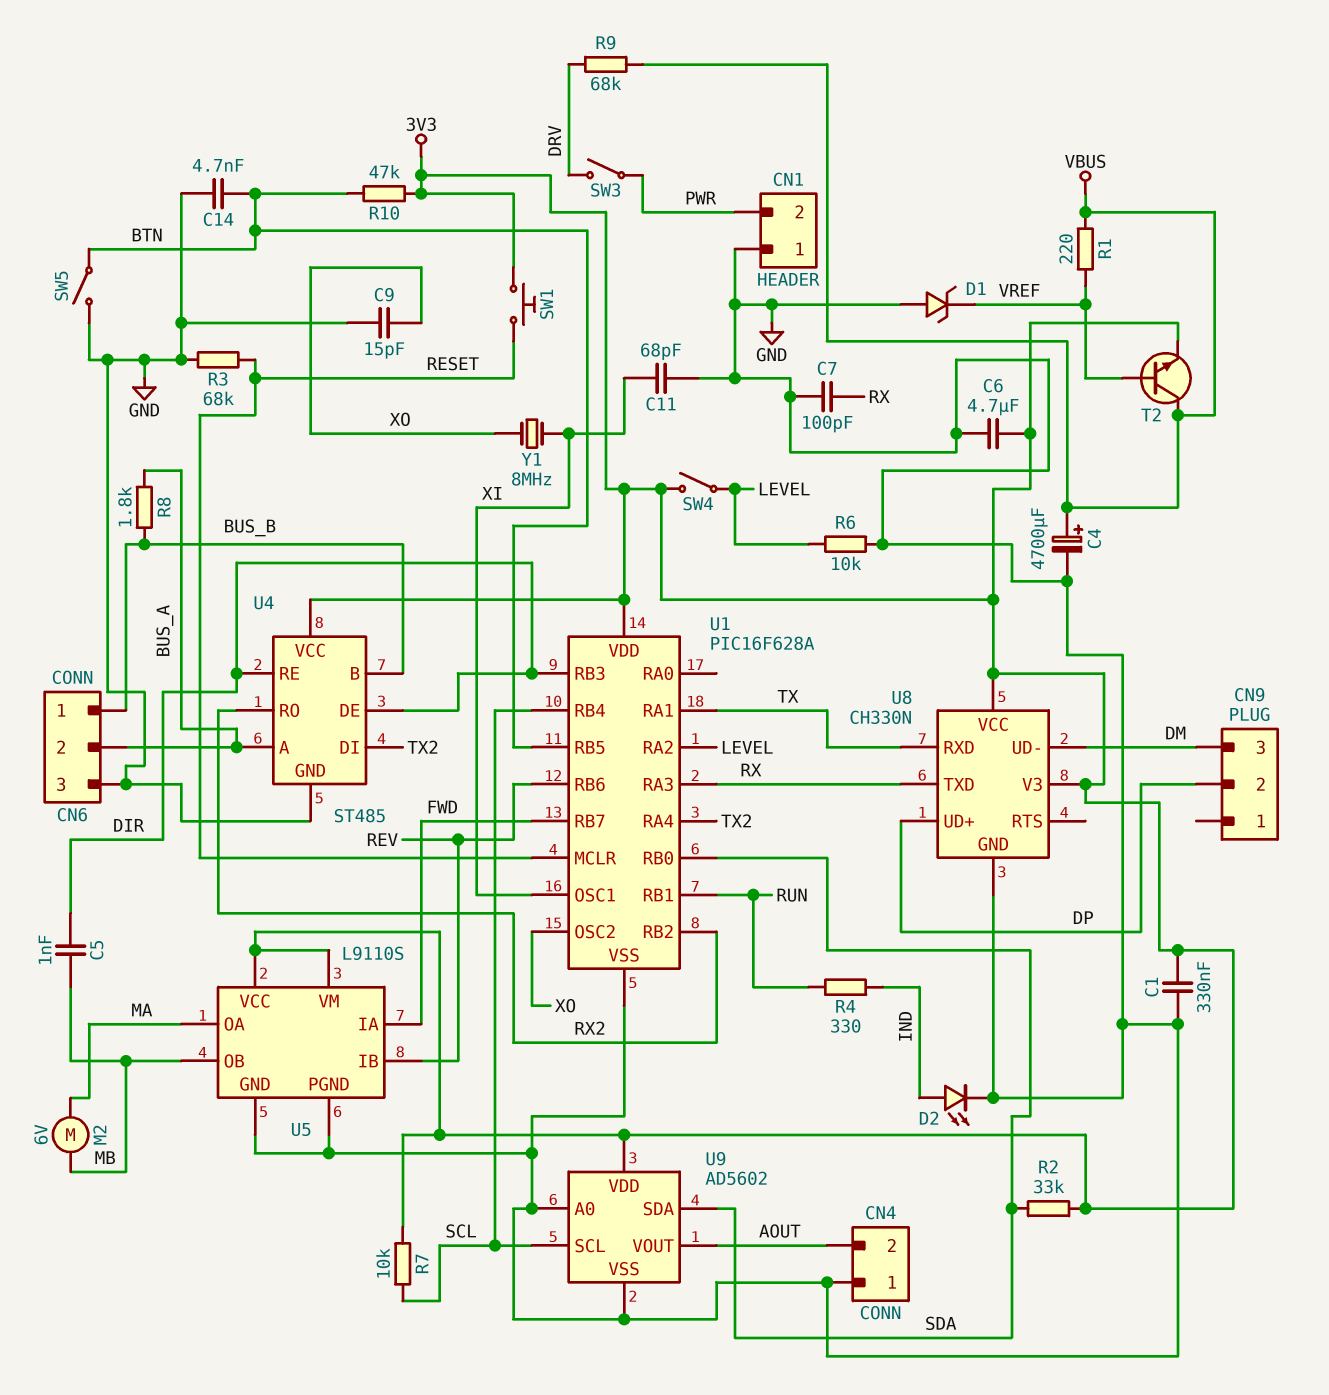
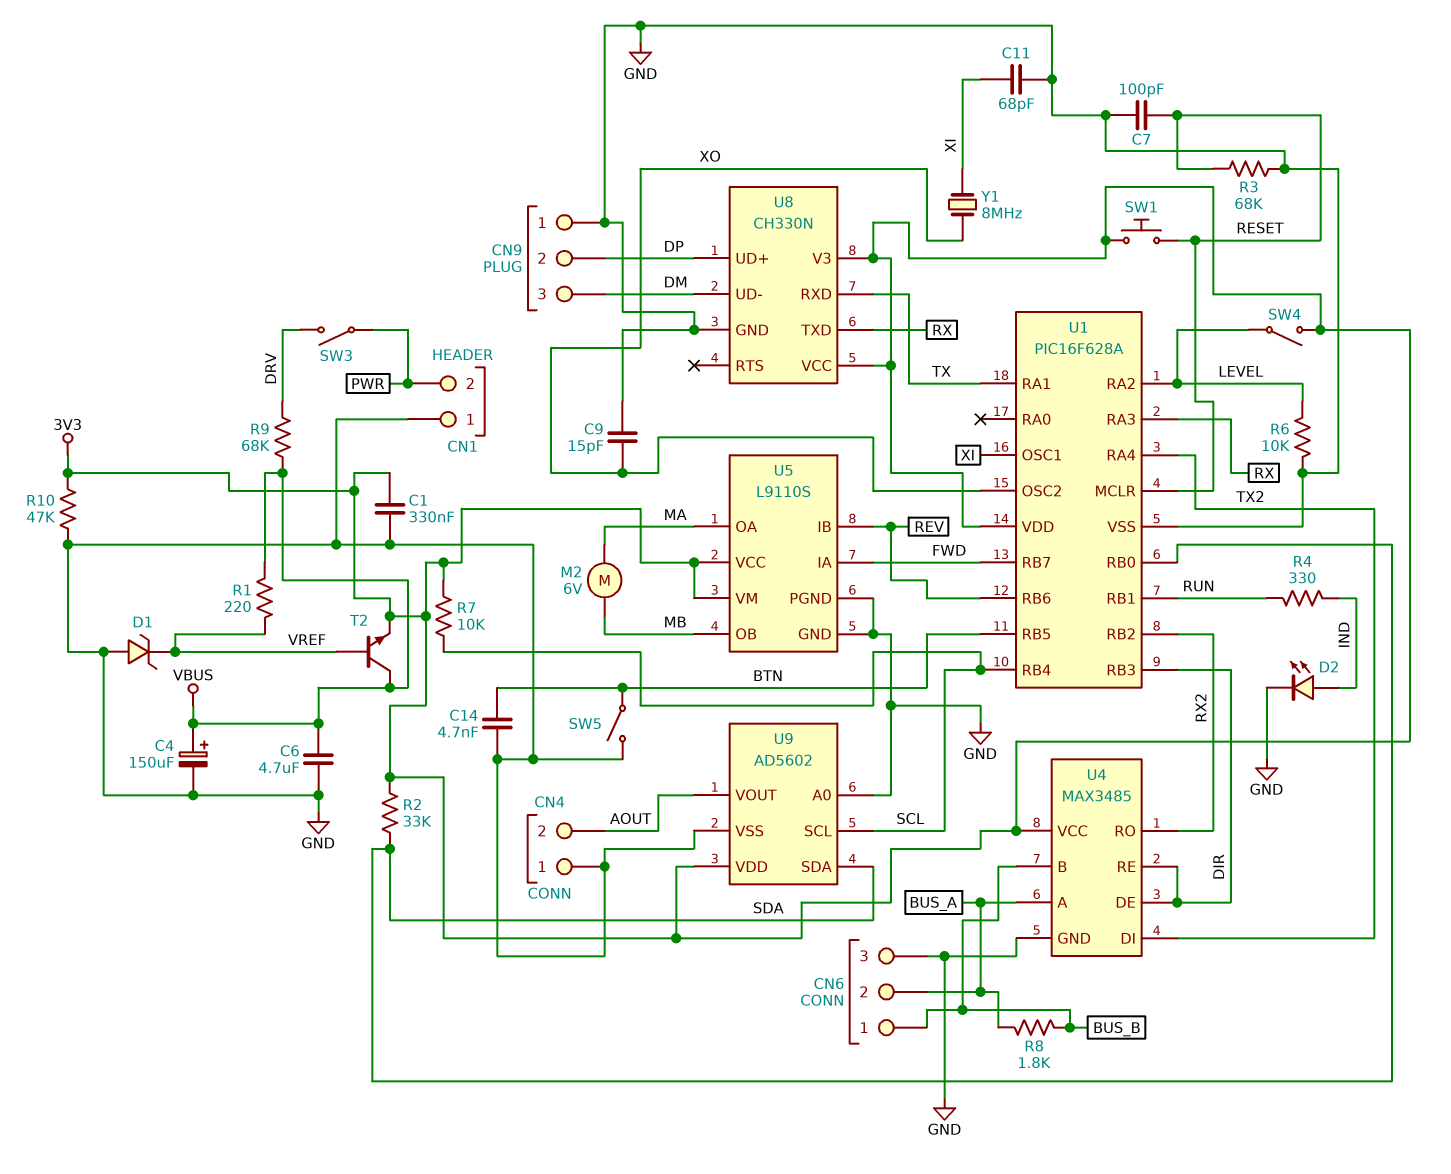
C4: 4700uF (plus VBUS, minus GND) -> 150uF (plus VBUS, minus GND)
C5: 1nF (DIR, MB) -> none
C6: 4.7uF (3V3, GND) -> 4.7uF (GND, VBUS)
C7: 100pF (GND, RX) -> 100pF (GND, RESET)
CN9 pin 1: none -> GND
R10: 47k (3V3, BTN) -> 47k (3V3, GND)
U4: ST485 -> MAX3485

